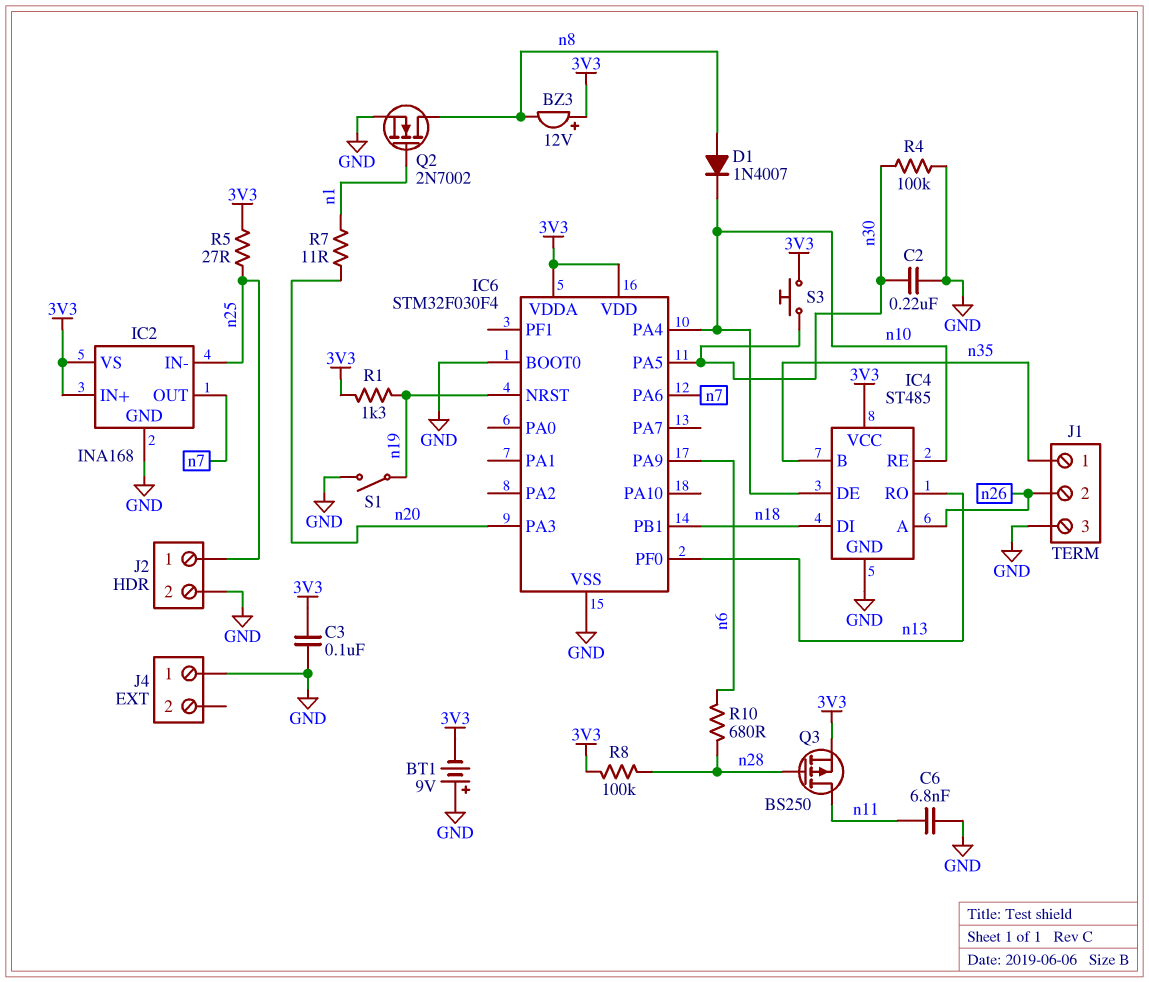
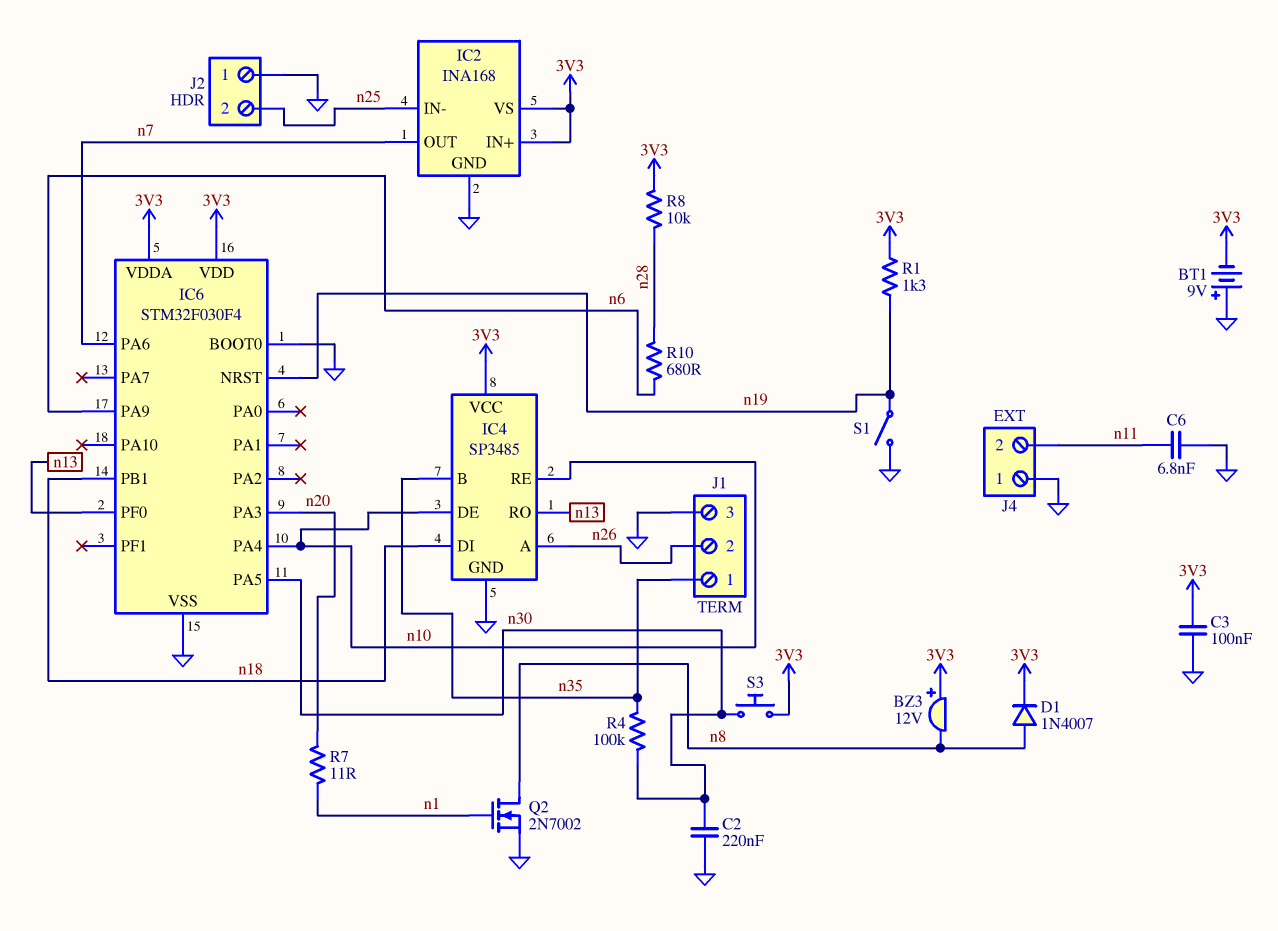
D1: diode 1N4007 (A n8, K n10) -> diode 1N4007 (A n8, K 3V3)
IC4: ST485 -> SP3485
J2 pin 1: n25 -> GND
J2 pin 2: GND -> n25
J4 pin 2: none -> n11
Q3: PMOS BS250 (G n28, D n11, S 3V3) -> none
R4: 100k (GND, n30) -> 100k (n30, n35)
R5: 27 (3V3, n25) -> none
R8: 100k (3V3, n28) -> 10k (3V3, n28)

